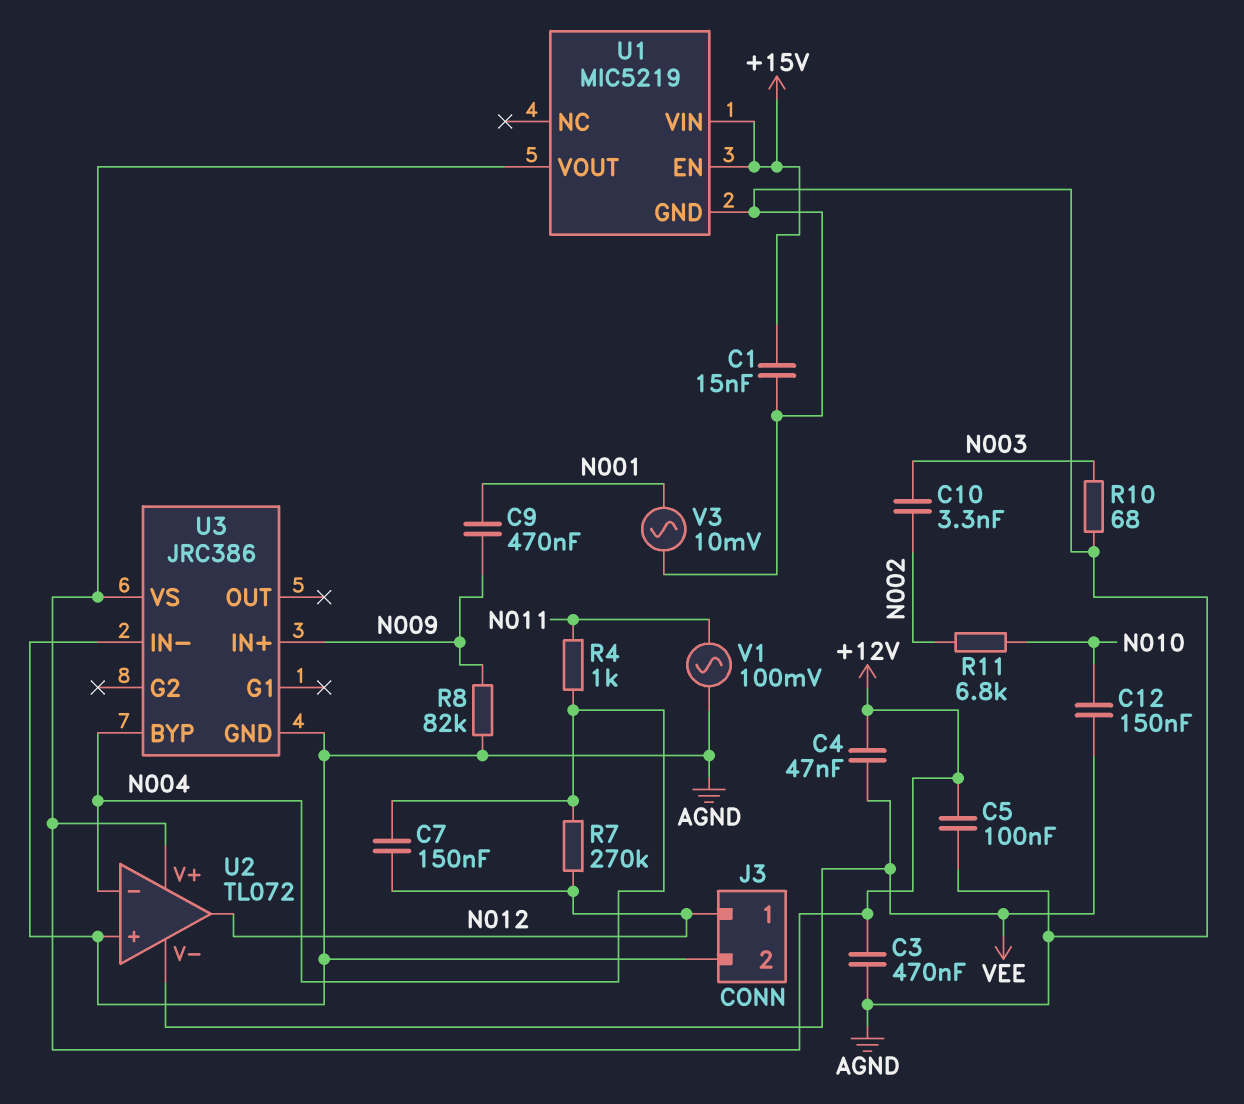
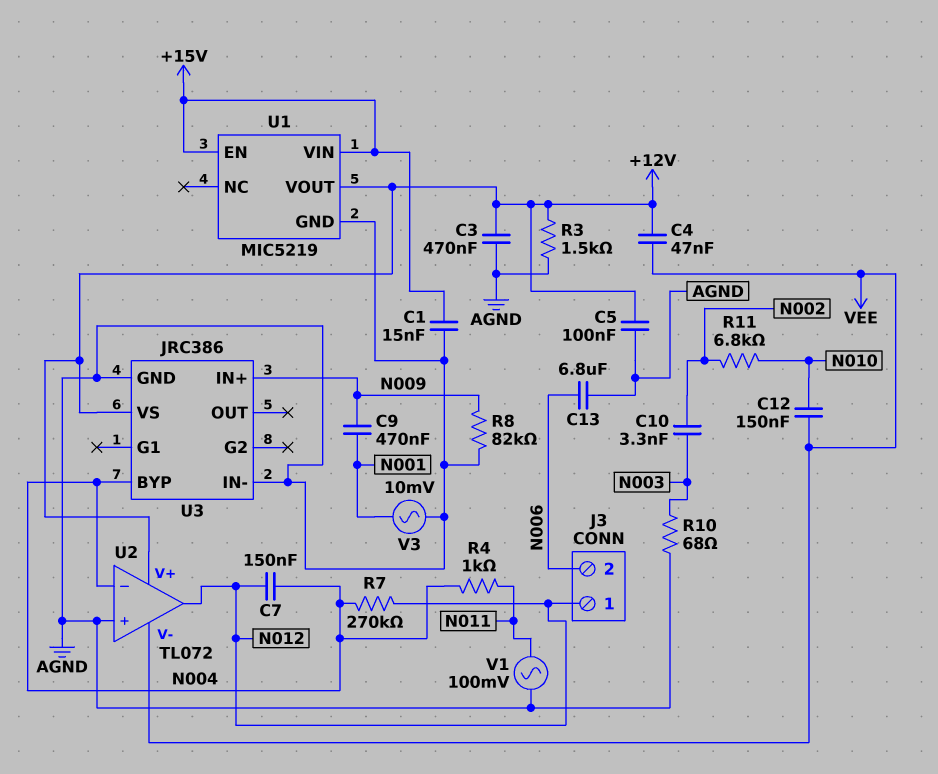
C13: none -> 6.8uF (AGND, N006)
J3 pin 2: AGND -> N006
R3: none -> 1.5k (+12V, AGND)

